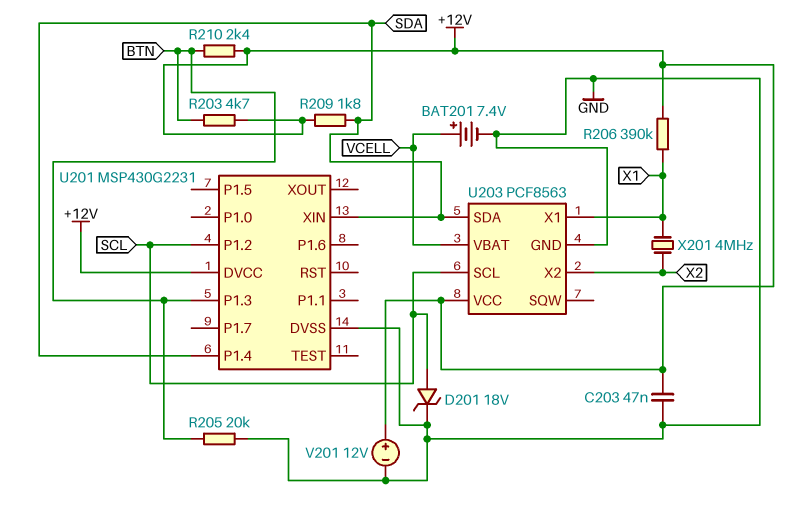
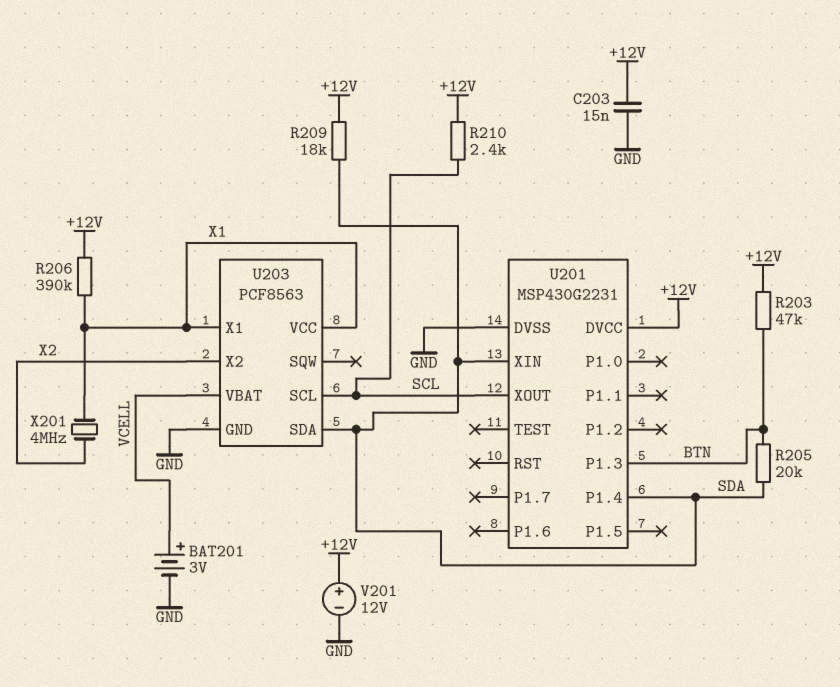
BAT201: 7.4V (plus VCELL, minus GND) -> 3V (plus VCELL, minus GND)
C203: 47nF (+12V, GND) -> 15nF (+12V, GND)
D201: zener 18V (A SCL, K GND) -> none
R203: 4.7k (+12V, BTN) -> 47k (+12V, BTN)
R205: 20k (BTN, GND) -> 20k (BTN, SDA)
R209: 1.8k (+12V, SDA) -> 18k (+12V, SDA)
R210: 2.4k (+12V, BTN) -> 2.4k (+12V, SCL)
U201 pin P1.2: SCL -> none
U201 pin XOUT: none -> SCL
U203 pin VCC: +12V -> X1

